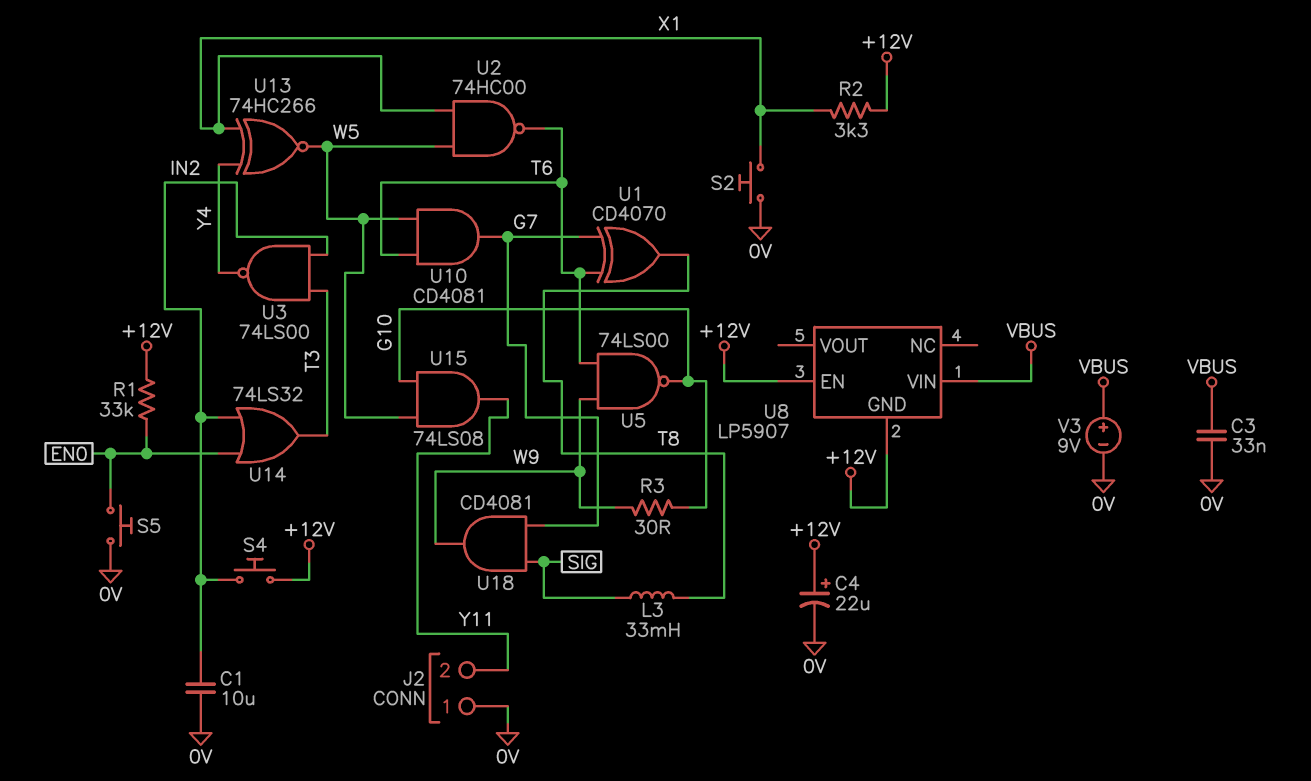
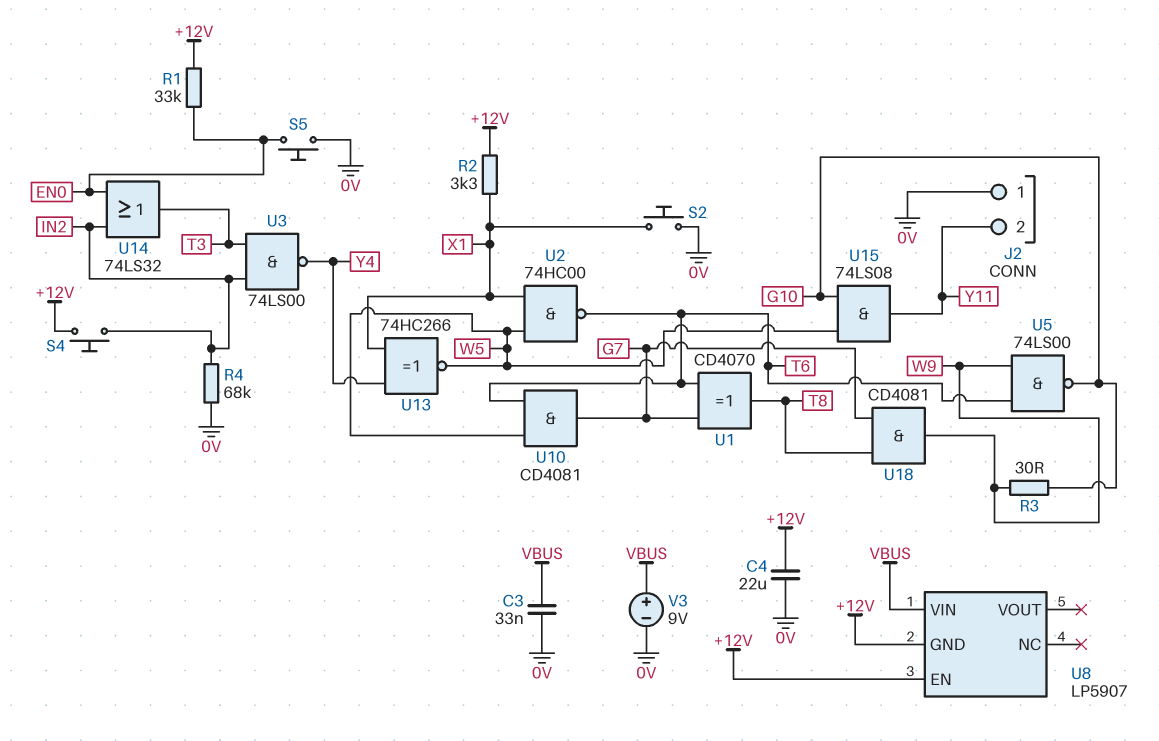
C1: 10uF (0V, IN2) -> none
C4: 22uF (plus +12V, minus 0V) -> 22uF (+12V, 0V)
L3: 33mH (SIG, T8) -> none
R4: none -> 68k (0V, IN2)
U18: AND CD4081 (in G7, in SIG, out W9) -> AND CD4081 (in G7, in T8, out W9)

